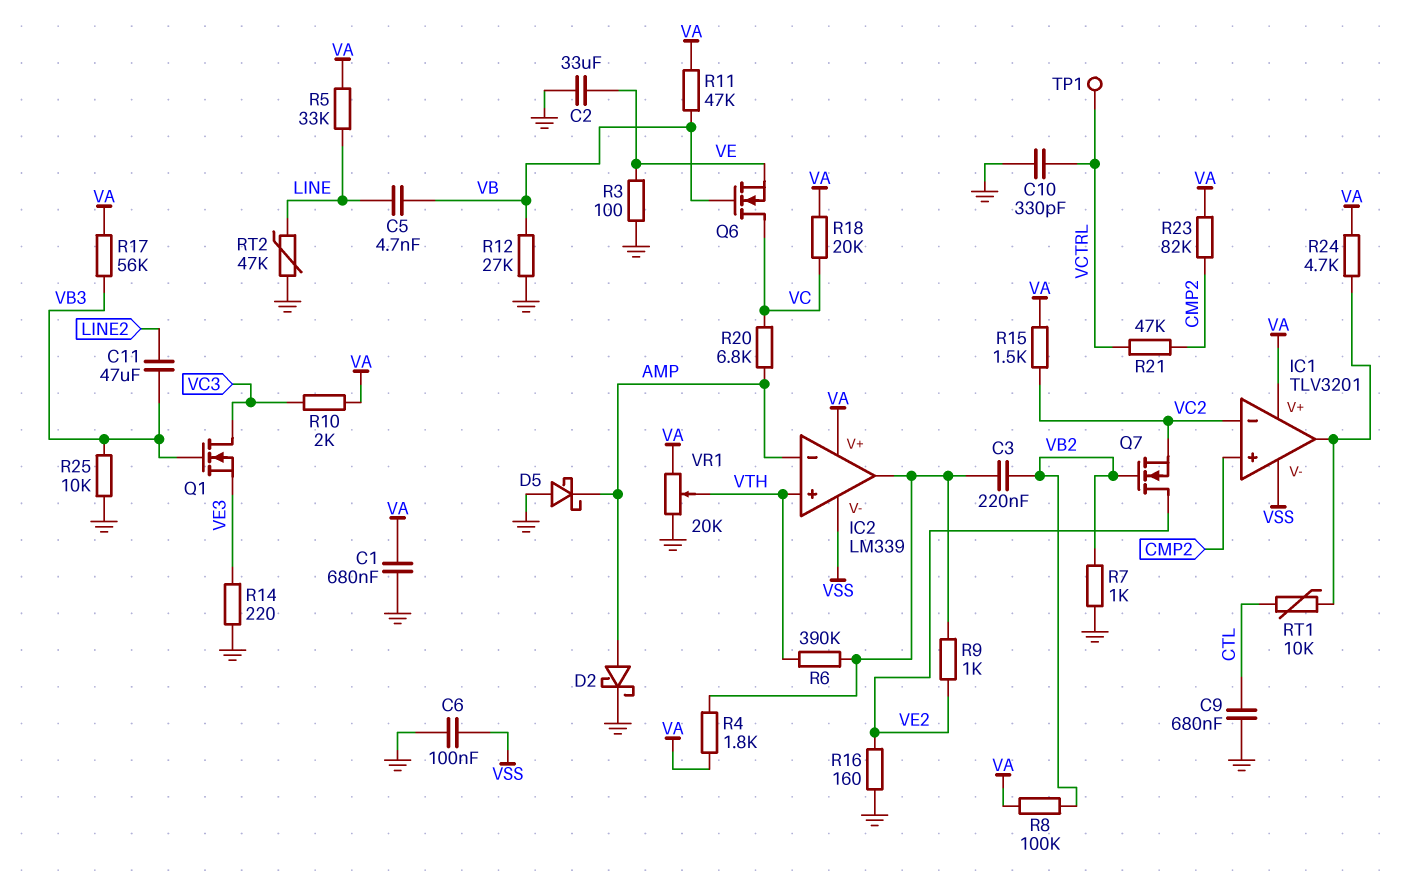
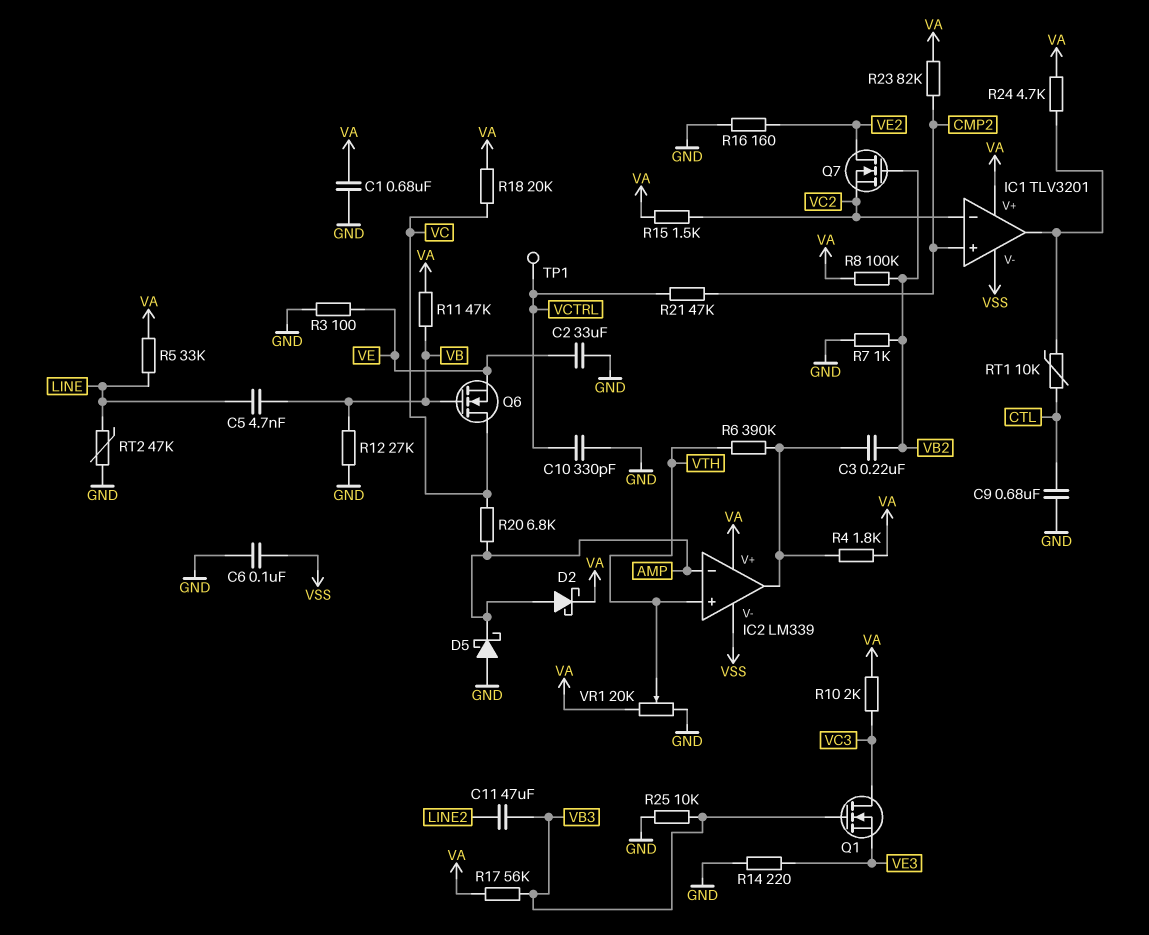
D2: schottky (A AMP, K GND) -> schottky (A AMP, K VA)
R9: 1k (IC2/out, VE2) -> none

